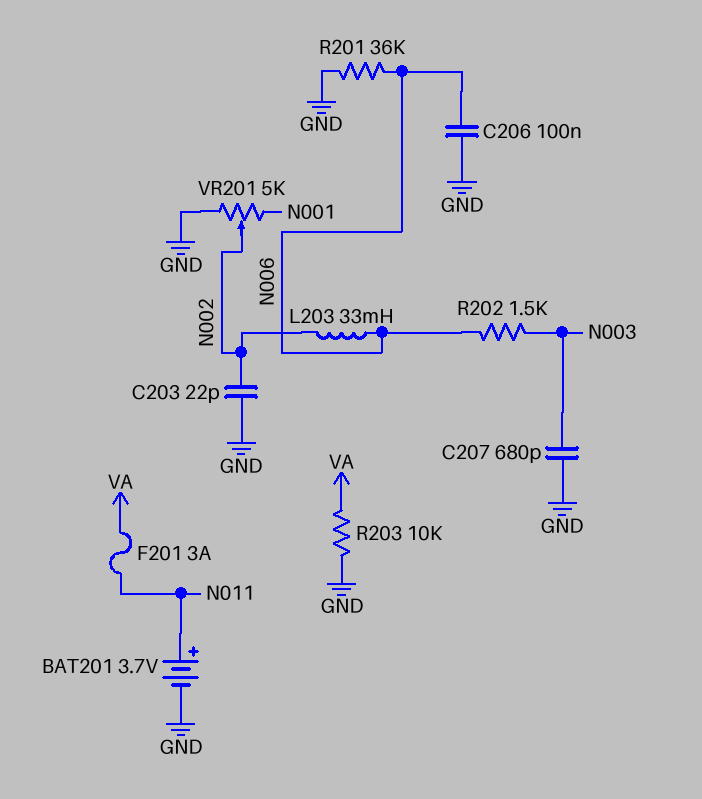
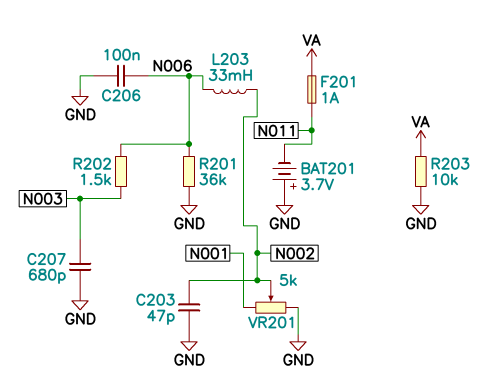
BAT201: 3.7V (plus N011, minus GND) -> 3.7V (plus GND, minus N011)
C203: 22pF (GND, N002) -> 47pF (GND, N002)
F201: 3A (N011, VA) -> 1A (N011, VA)

